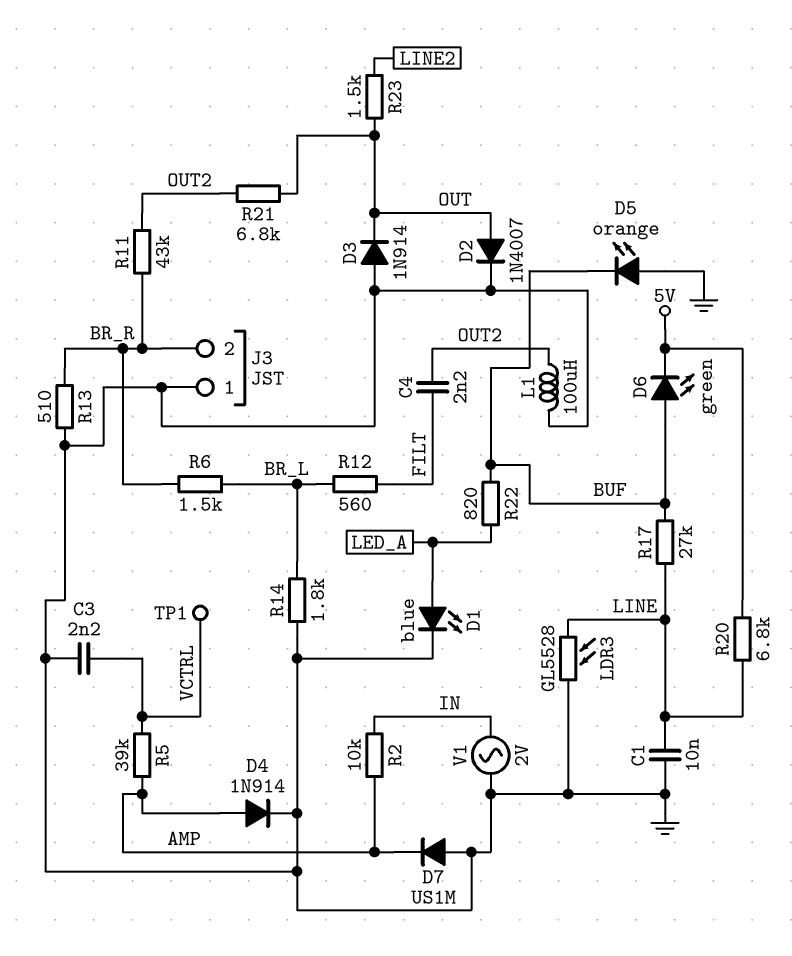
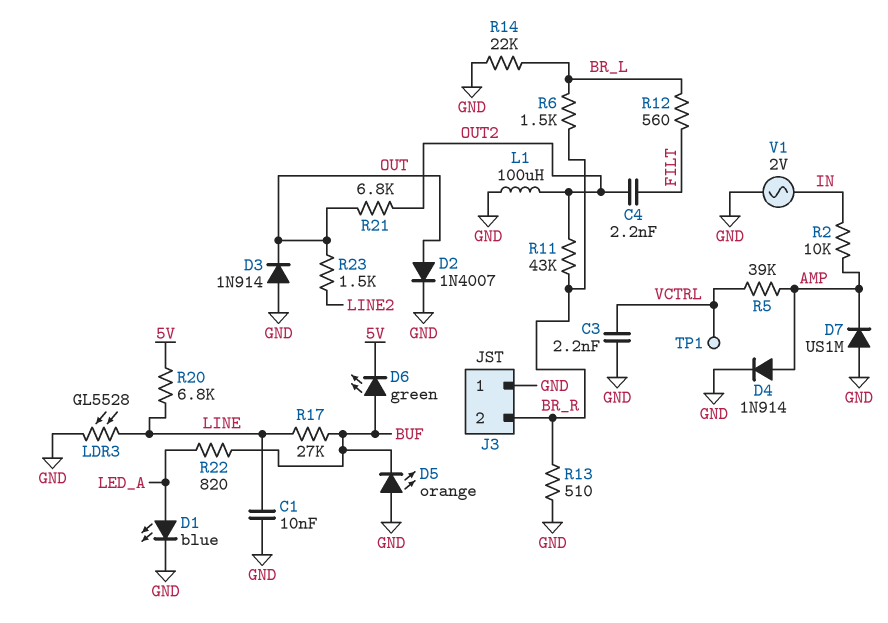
R14: 1.8k (BR_L, GND) -> 22k (BR_L, GND)

